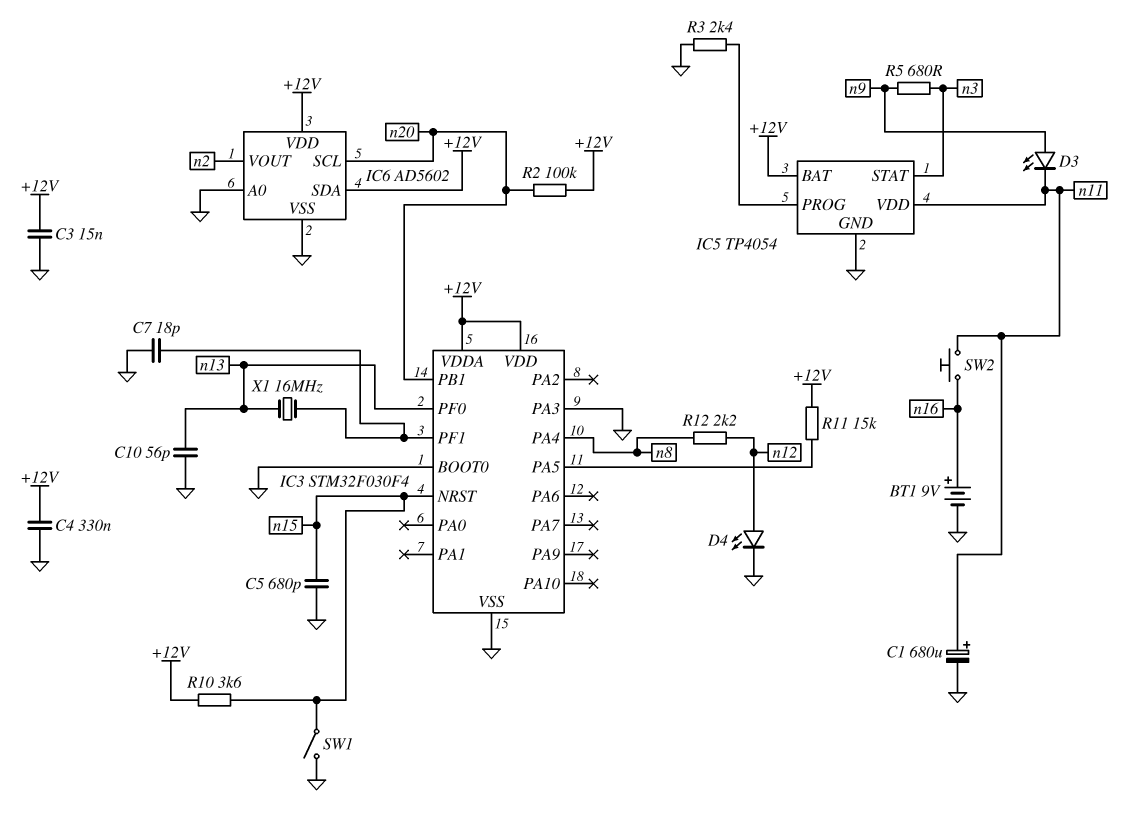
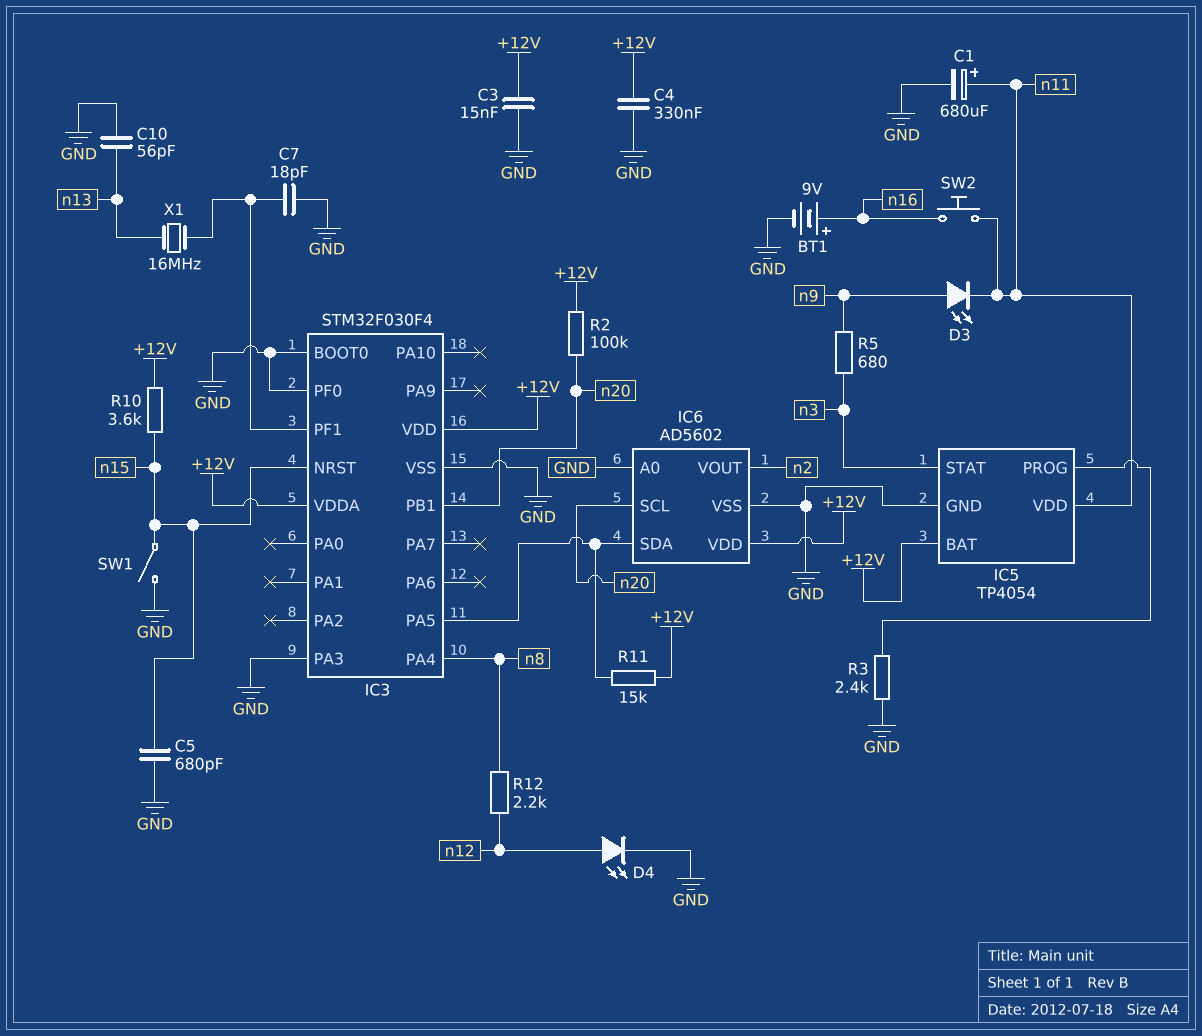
IC3 pin PF0: n13 -> GND
IC6 pin SDA: +12V -> IC3/PA5

